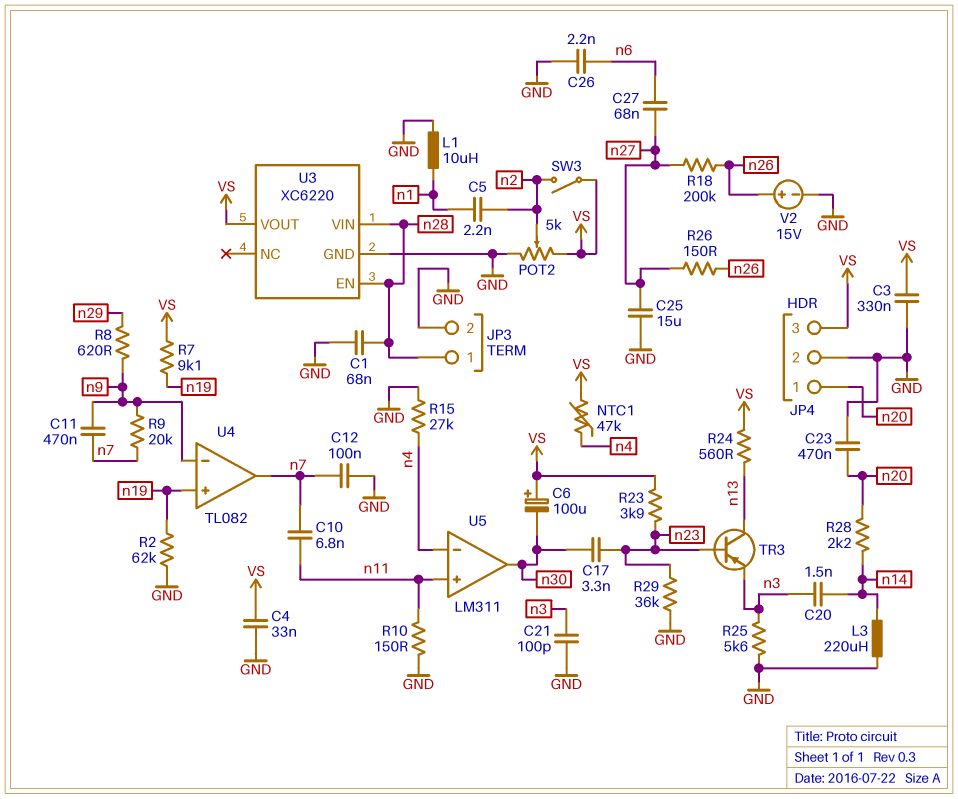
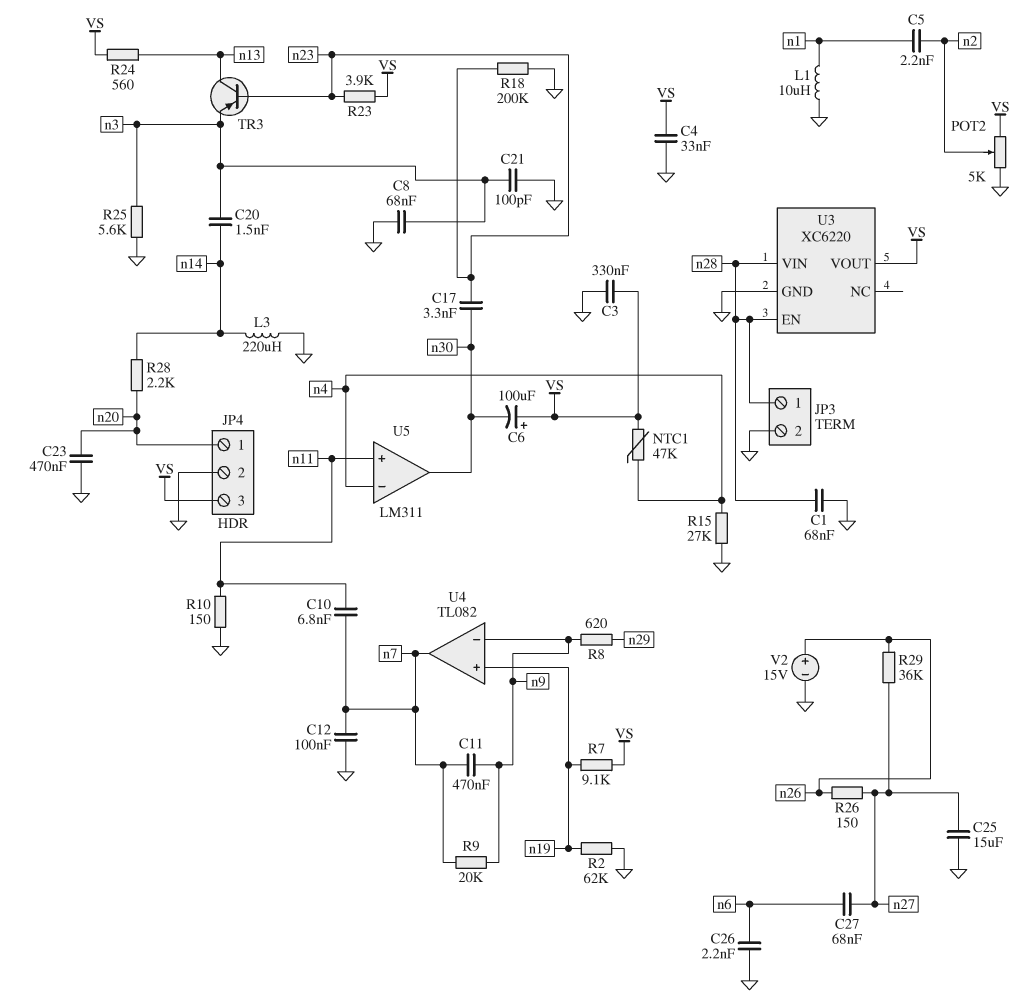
C8: none -> 68nF (GND, n3)
R18: 200k (n26, n27) -> 200k (GND, n23)
R29: 36k (GND, n23) -> 36k (n26, n27)
SW3: switch (VS, n2) -> none

